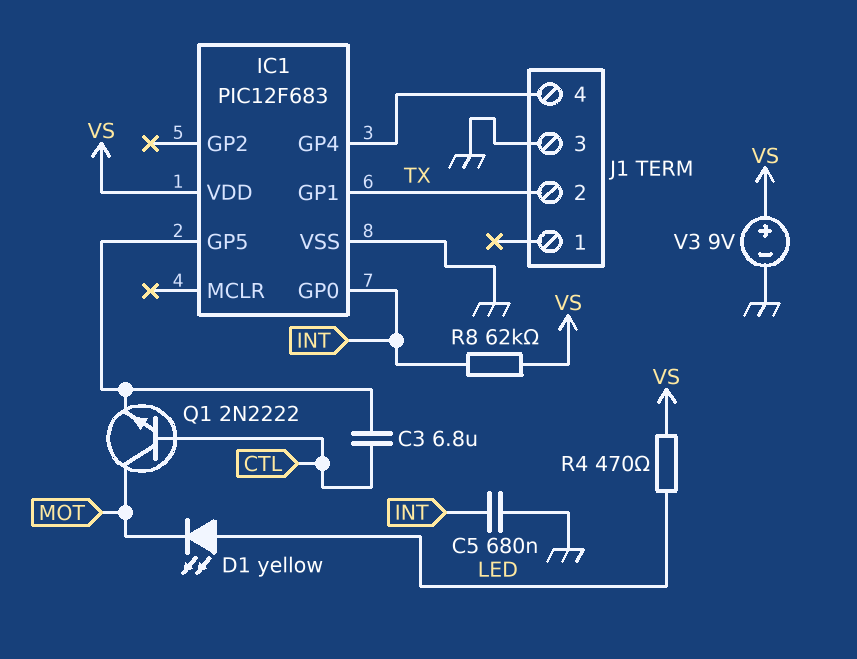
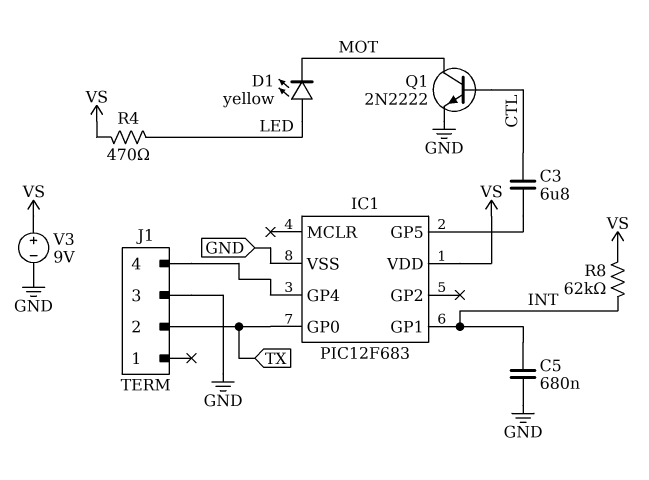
IC1 pin GP0: INT -> TX
IC1 pin GP1: TX -> INT
Q1: NPN 2N2222 (B CTL, C MOT, E IC1/GP5) -> NPN 2N2222 (B CTL, C MOT, E GND)

